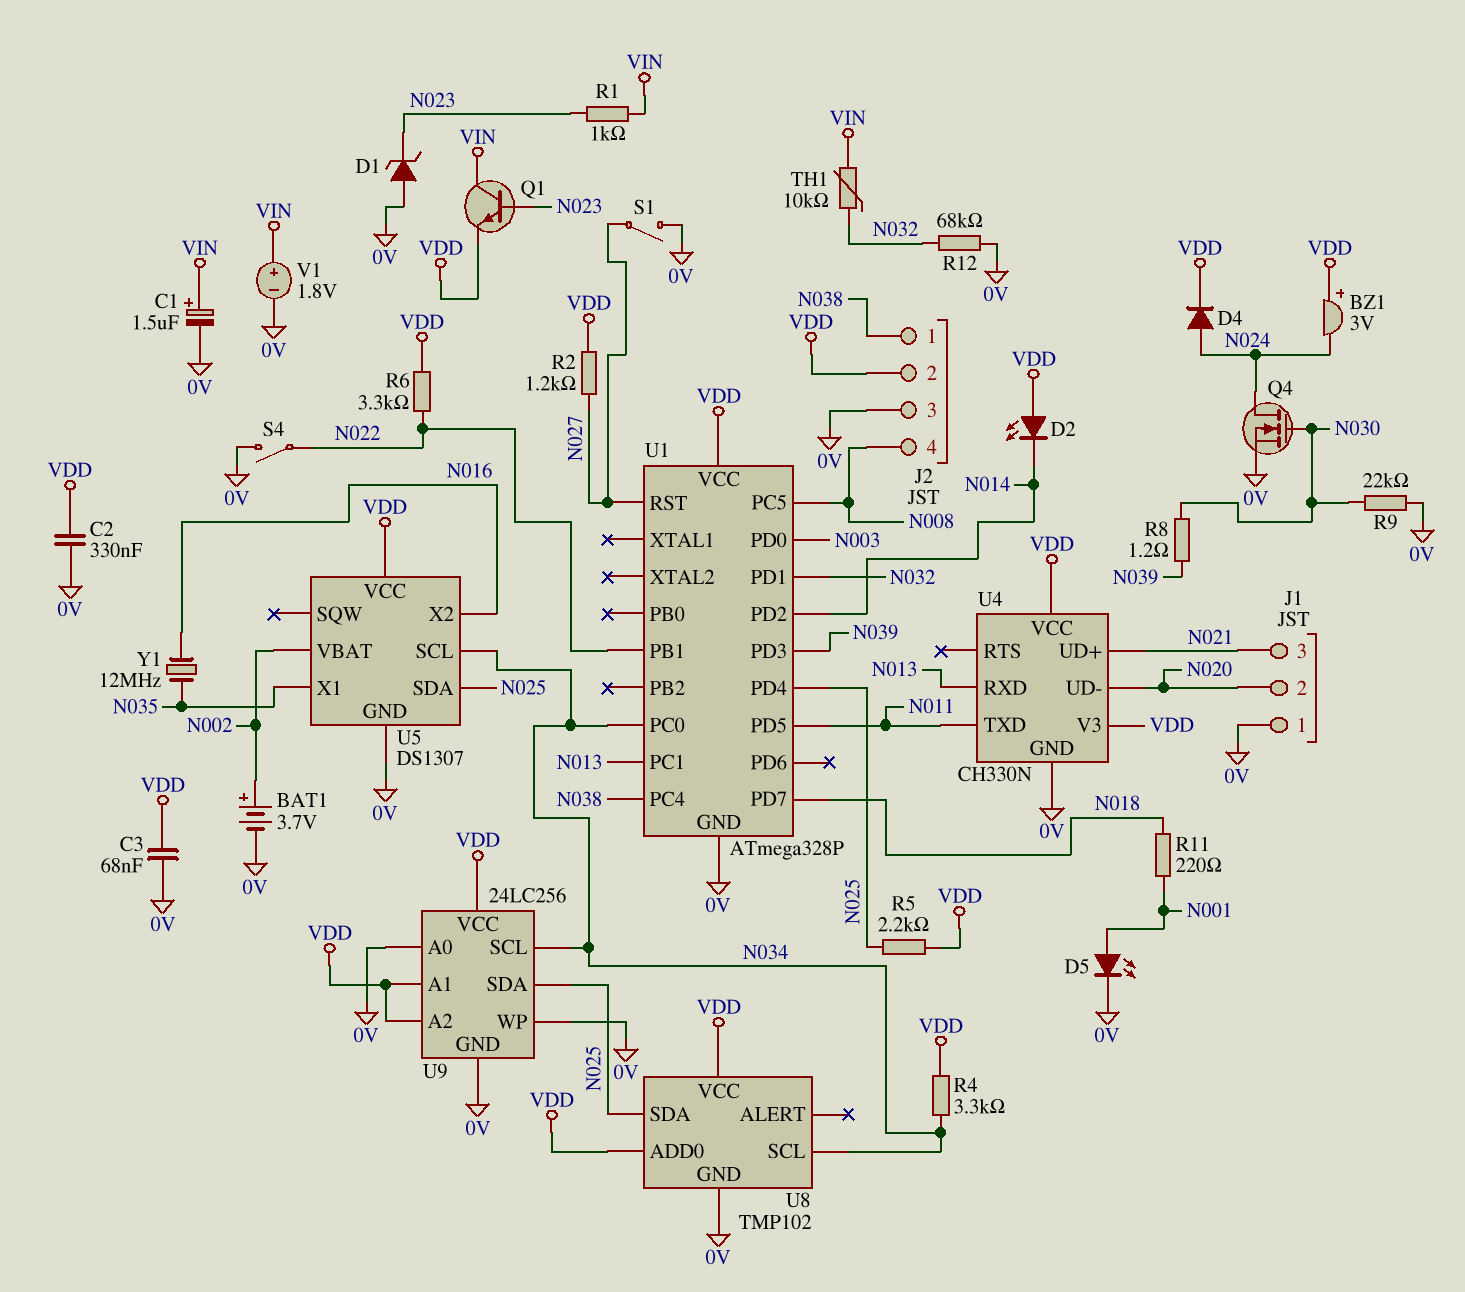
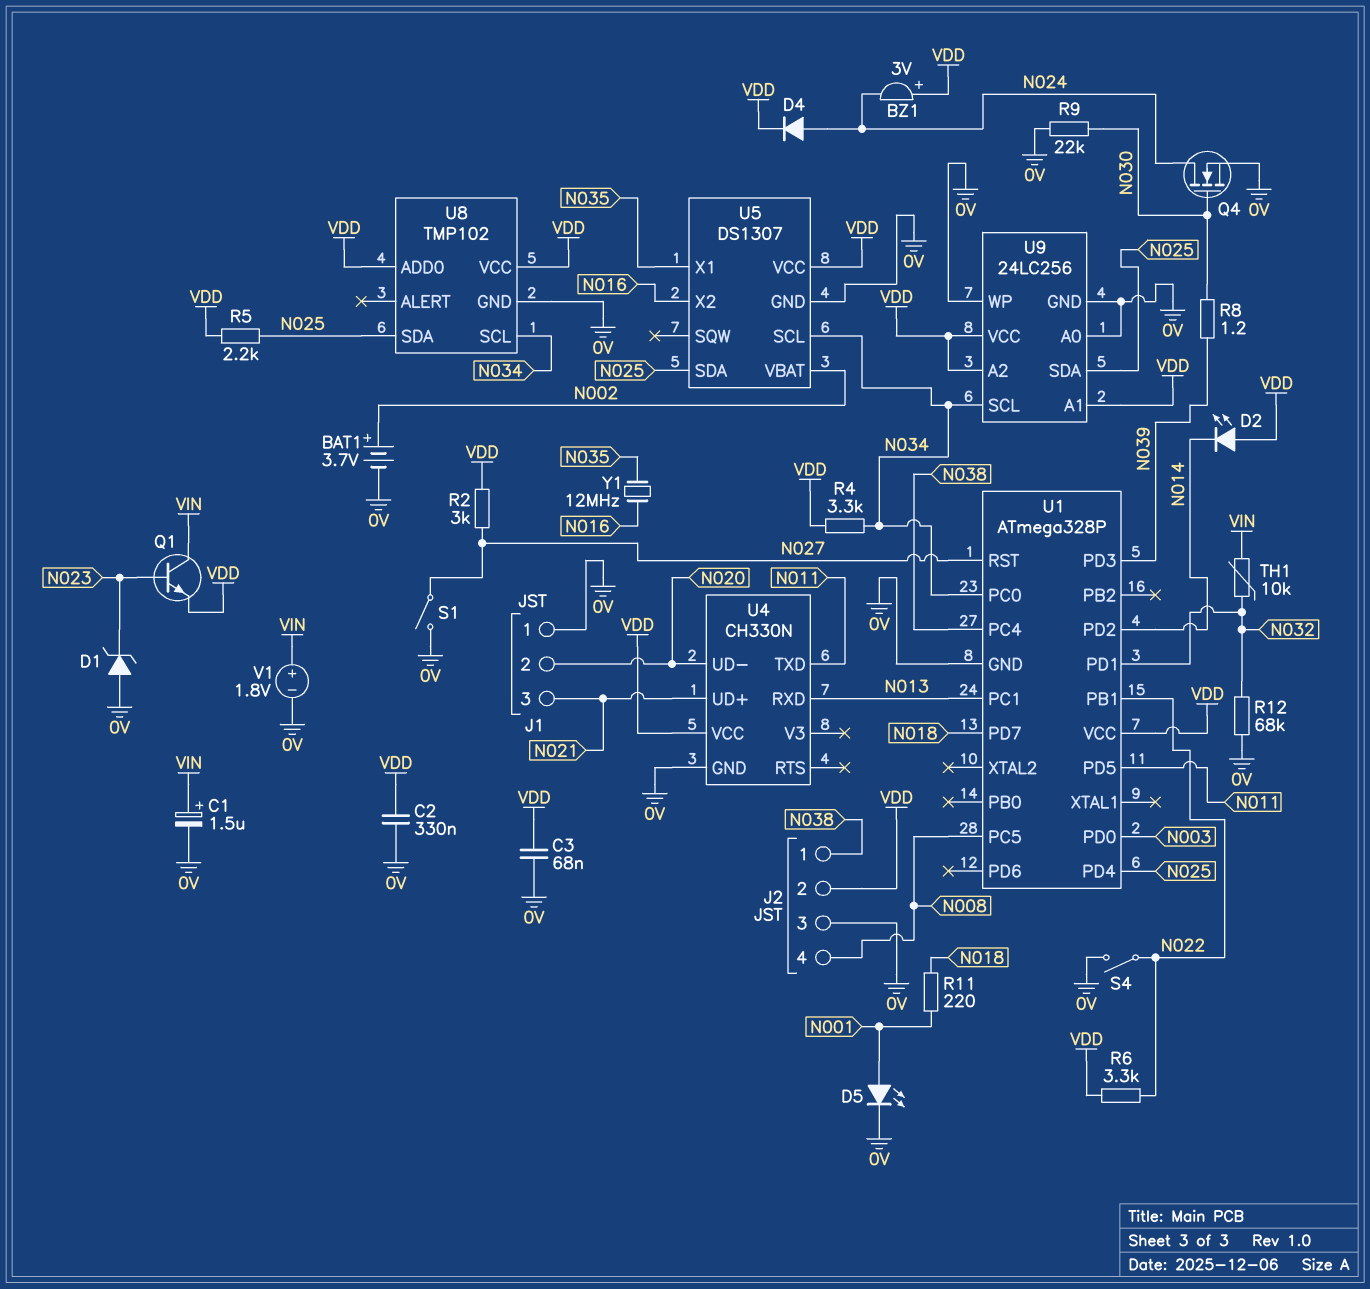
R1: 1k (N023, VIN) -> none
R2: 1.2k (N027, VDD) -> 3k (N027, VDD)
U4 pin V3: VDD -> none

